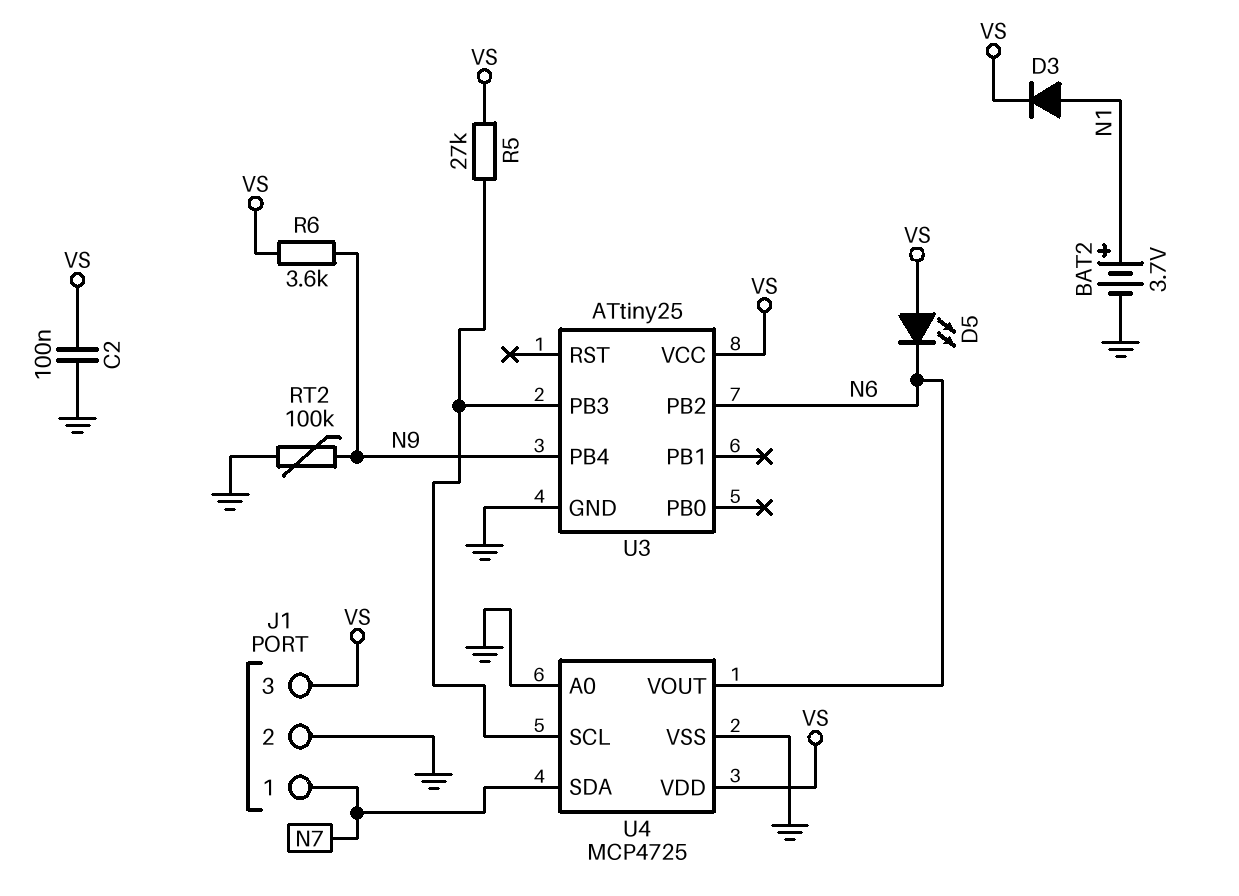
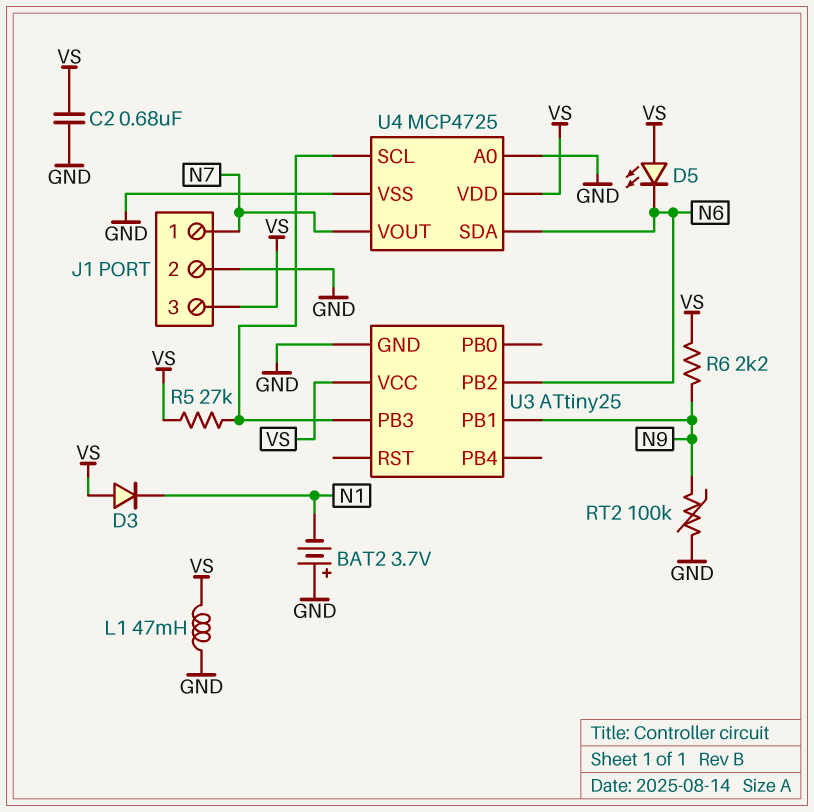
BAT2: 3.7V (plus N1, minus GND) -> 3.7V (plus GND, minus N1)
C2: 100nF (GND, VS) -> 680nF (GND, VS)
D3: diode (A N1, K VS) -> diode (A VS, K N1)
L1: none -> 47mH (GND, VS)
R6: 3.6k (N9, VS) -> 2.2k (N9, VS)
U3 pin PB1: none -> N9
U3 pin PB4: N9 -> none
U4 pin SDA: N7 -> N6
U4 pin VOUT: N6 -> N7

